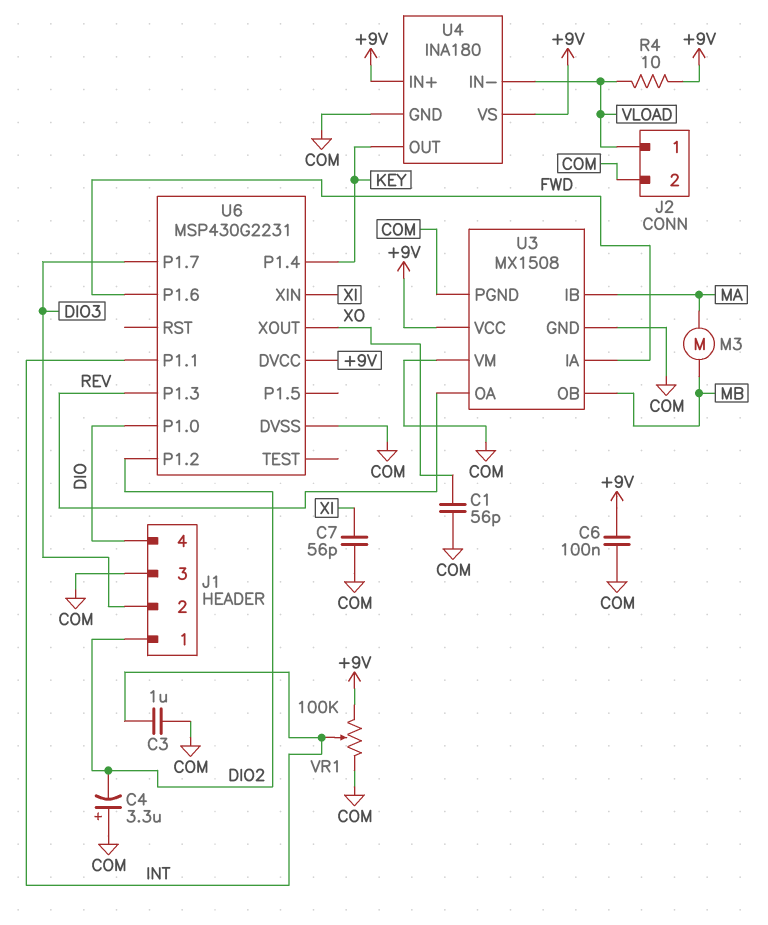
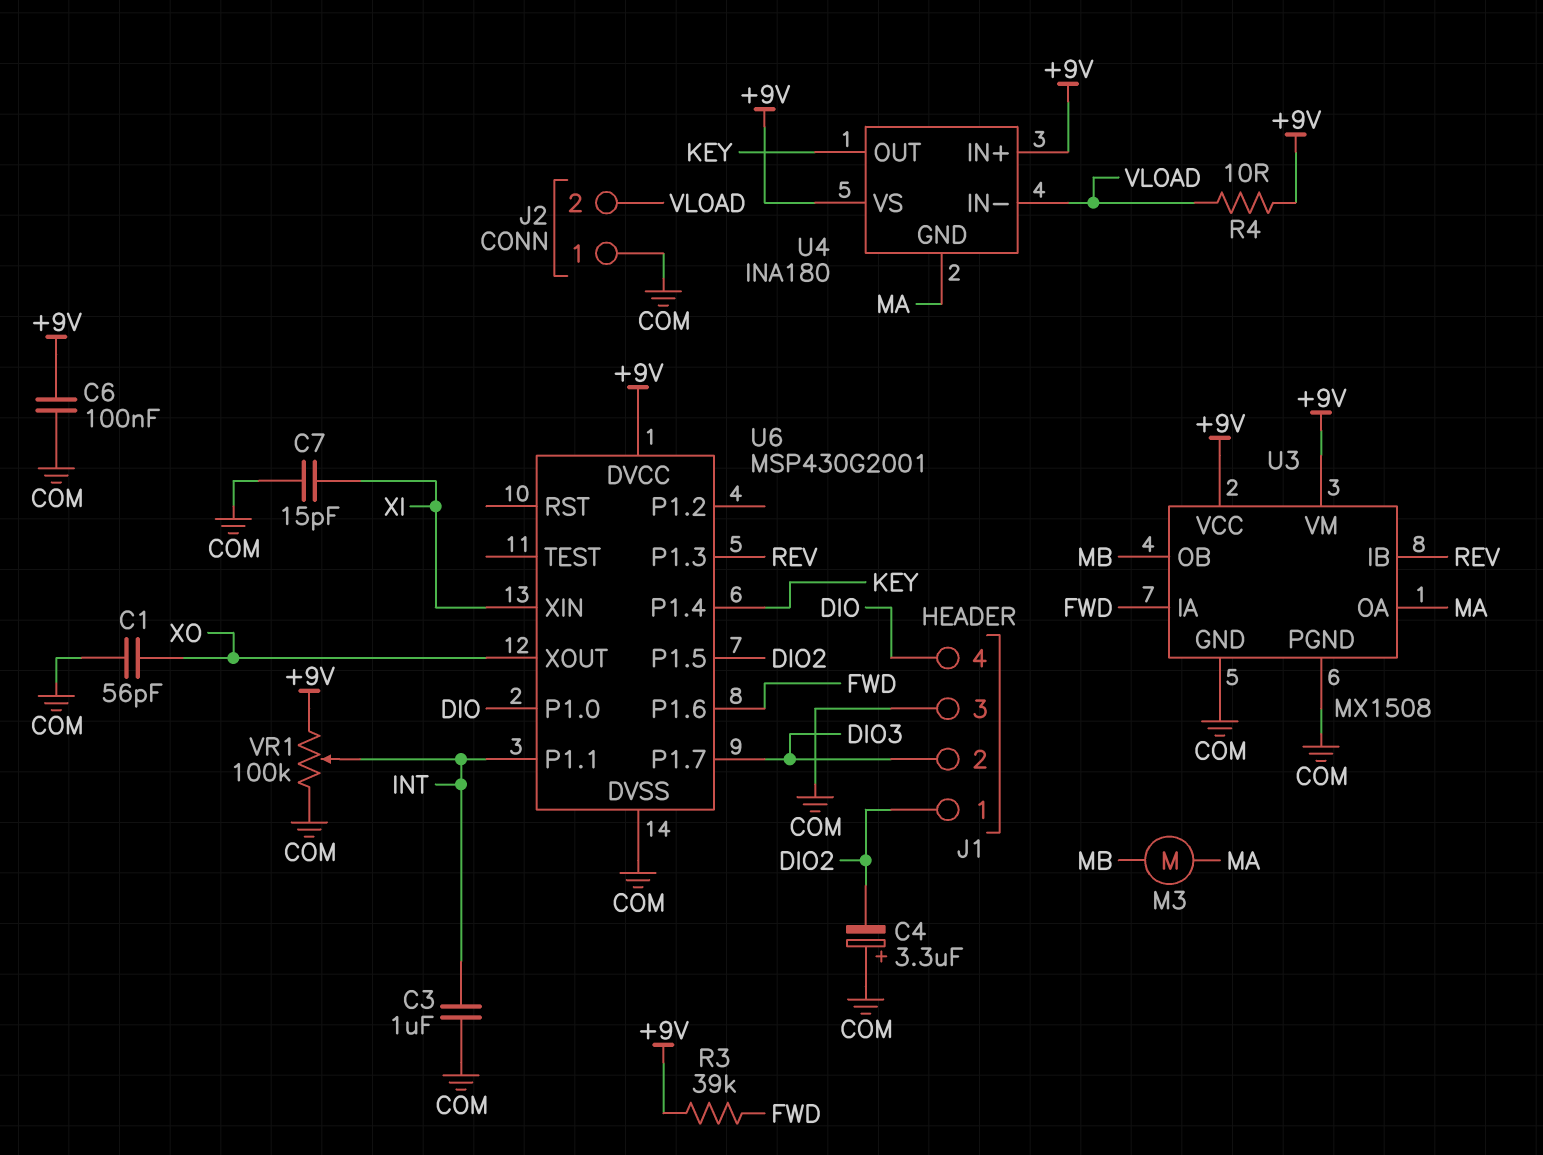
C7: 56pF (COM, XI) -> 15pF (COM, XI)
J2 pin 1: VLOAD -> COM
J2 pin 2: COM -> VLOAD
R3: none -> 39k (+9V, FWD)
U3 pin IB: MA -> REV
U3 pin OA: REV -> MA
U3 pin VM: COM -> +9V
U4 pin GND: COM -> MA
U6: MSP430G2231 -> MSP430G2001
U6 pin P1.2: DIO2 -> none
U6 pin P1.5: none -> DIO2

